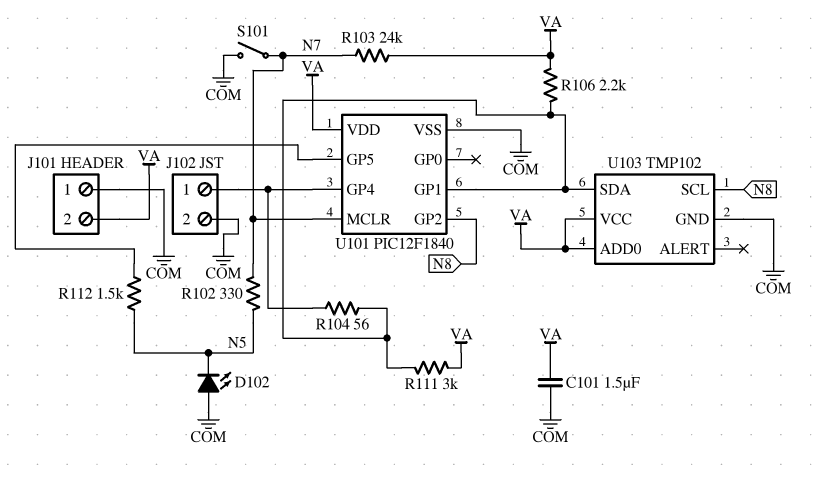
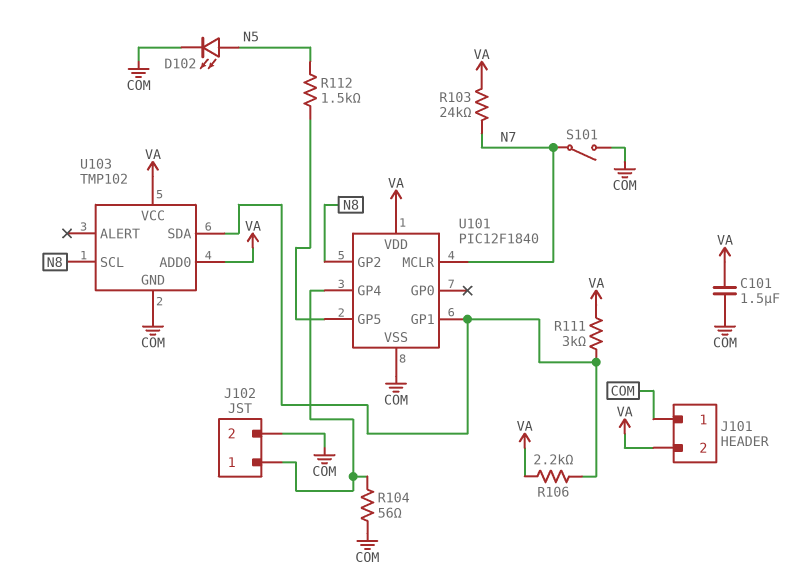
D102: LED (A COM, K N5) -> LED (A N5, K COM)
R102: 330 (N5, N7) -> none
R104: 56 (J102/1, U101/GP1) -> 56 (COM, J102/1)

